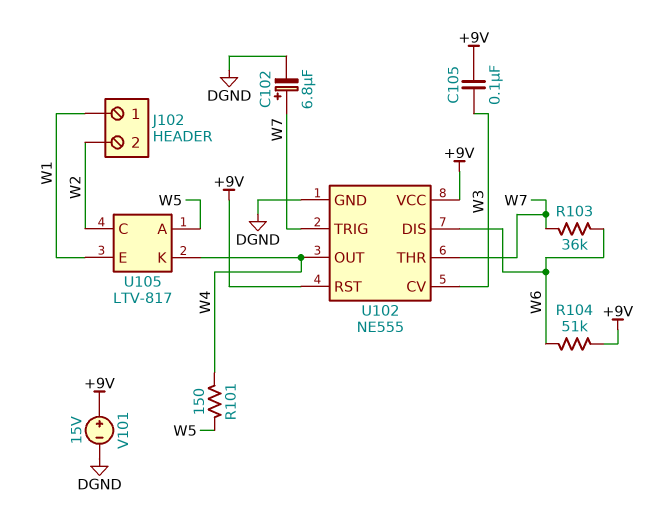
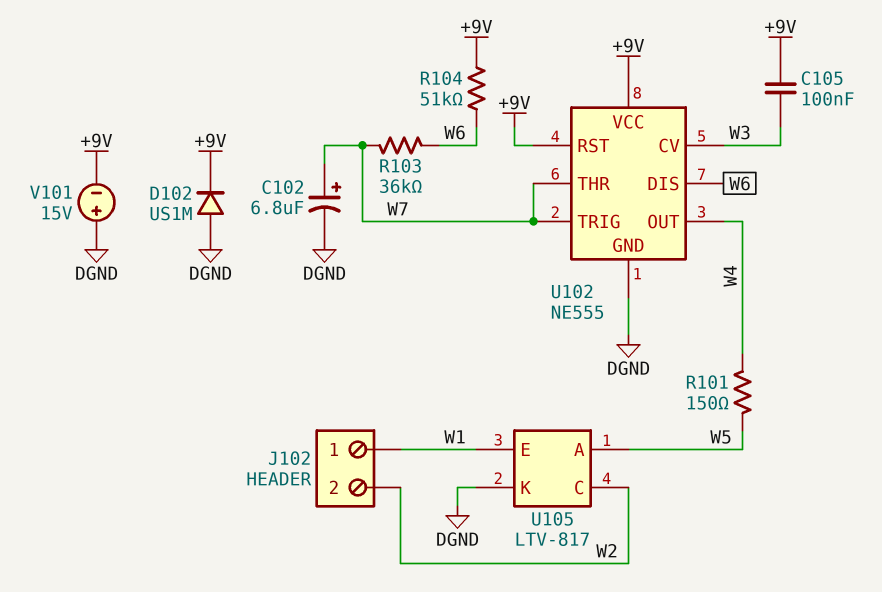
D102: none -> diode US1M (A DGND, K +9V)
U105 pin K: W4 -> DGND
V101: 15V (plus +9V, minus DGND) -> 15V (plus DGND, minus +9V)

